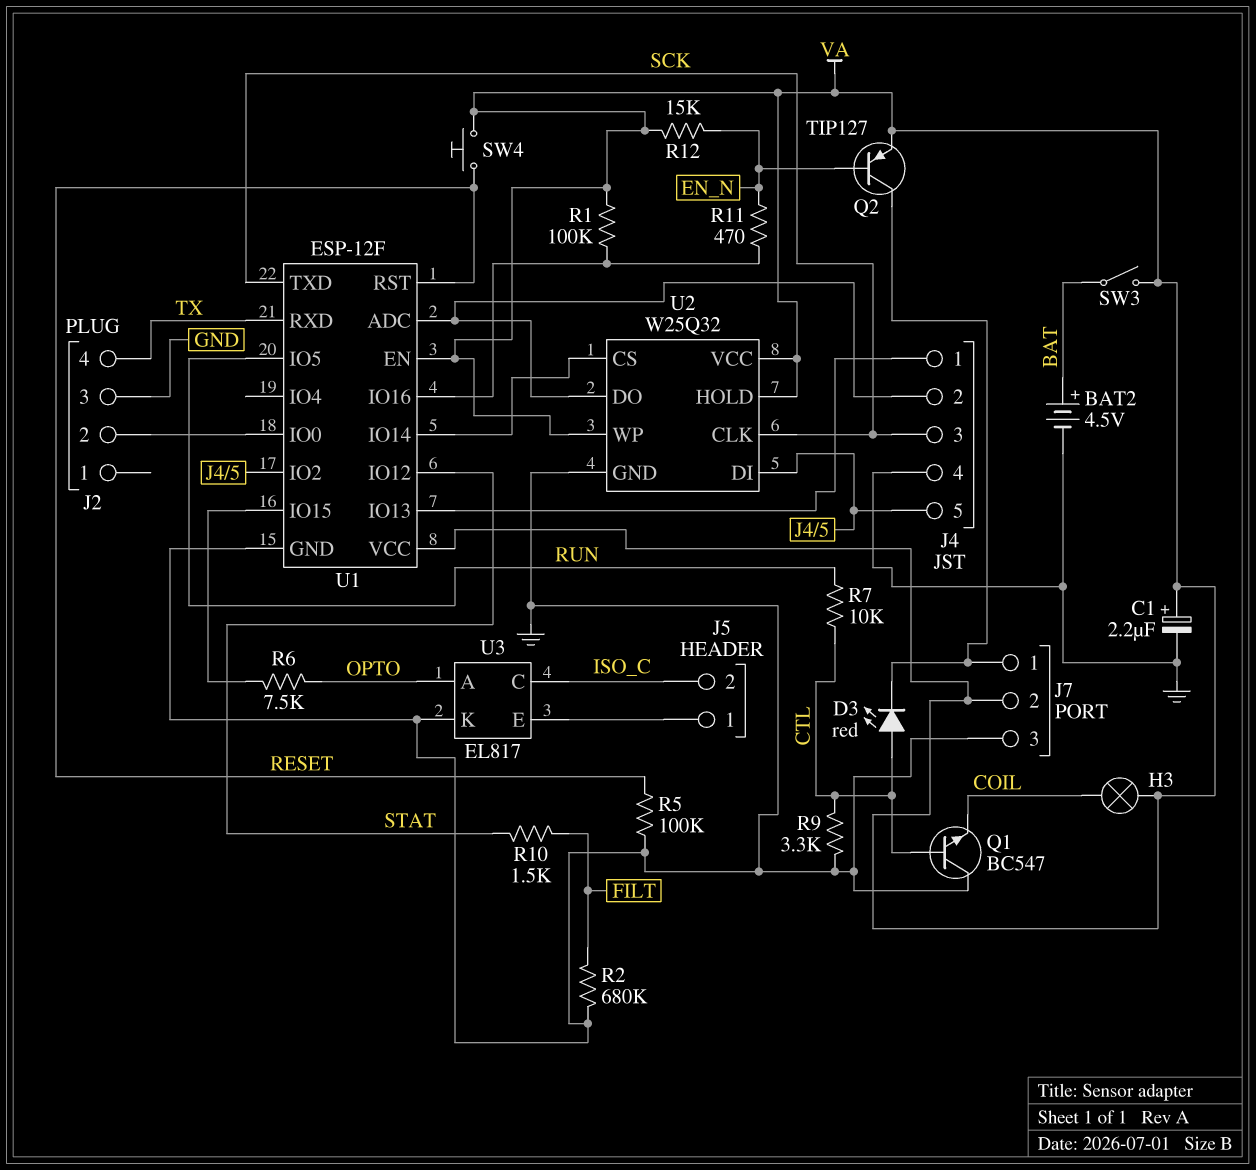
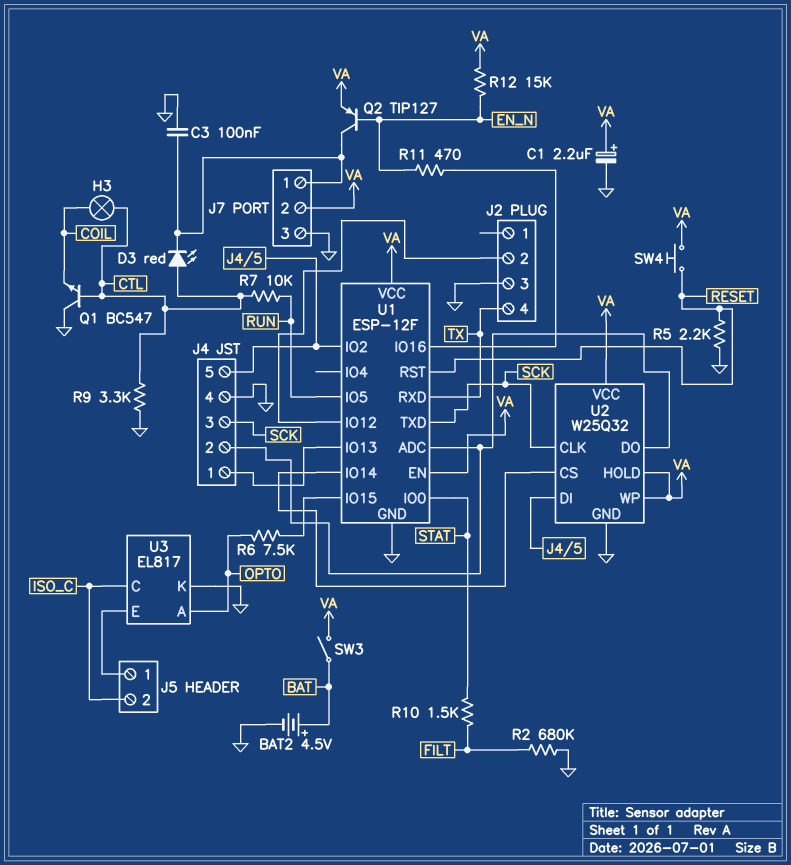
C3: none -> 100nF (GND, J7/1)
H3: lamp (COIL, VA) -> lamp (COIL, CTL)
R1: 100k (U1/IO16, VA) -> none
R5: 100k (GND, RESET) -> 2.2k (GND, RESET)
U1 pin IO0: J2/2 -> STAT
U1 pin IO12: STAT -> J2/2

